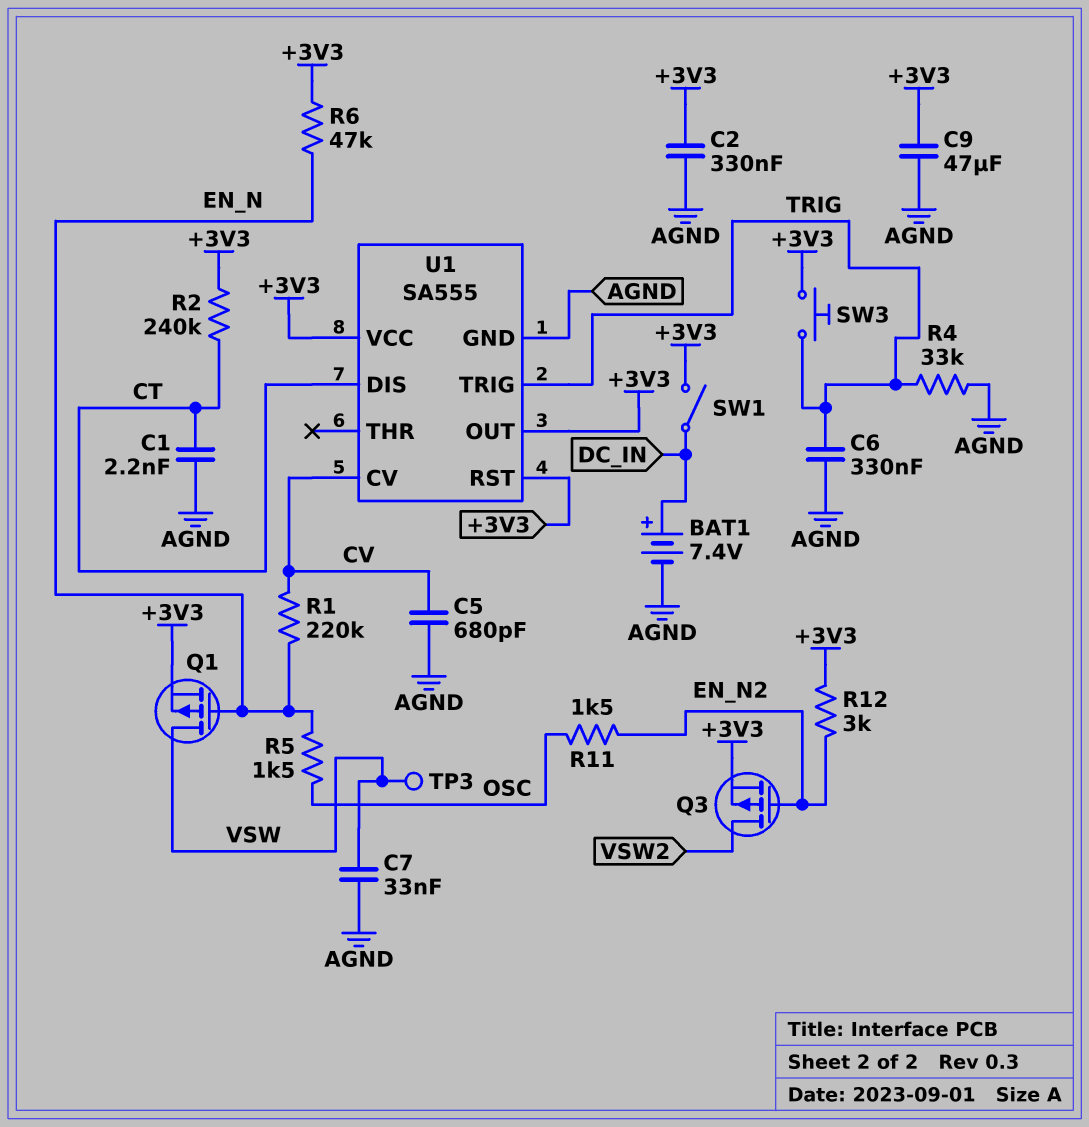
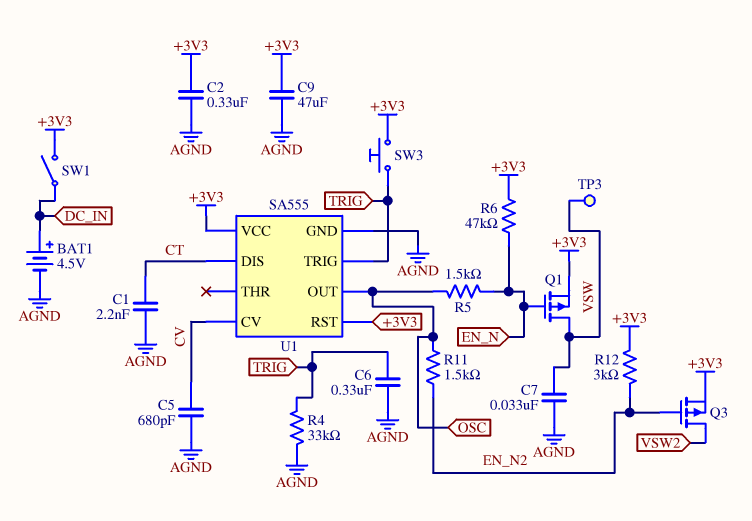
BAT1: 7.4V (plus DC_IN, minus AGND) -> 4.5V (plus DC_IN, minus AGND)
R1: 220k (CV, EN_N) -> none
R2: 240k (+3V3, CT) -> none
U1 pin OUT: +3V3 -> OSC

